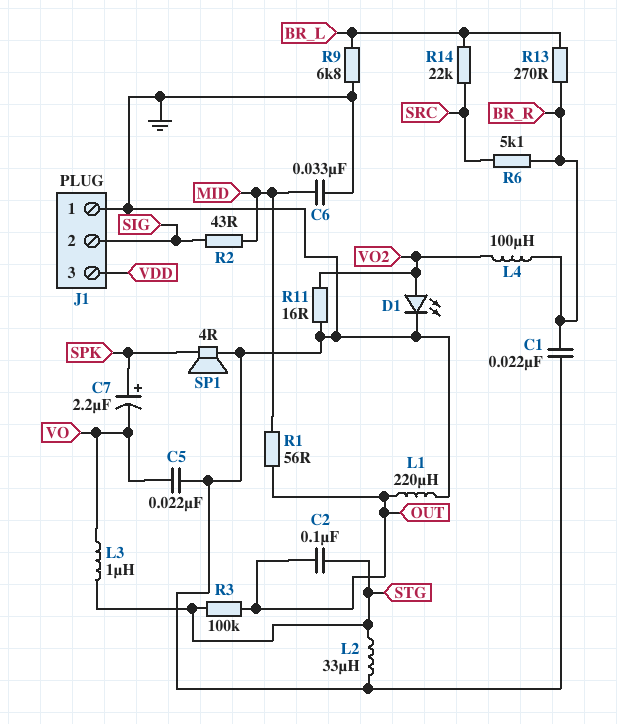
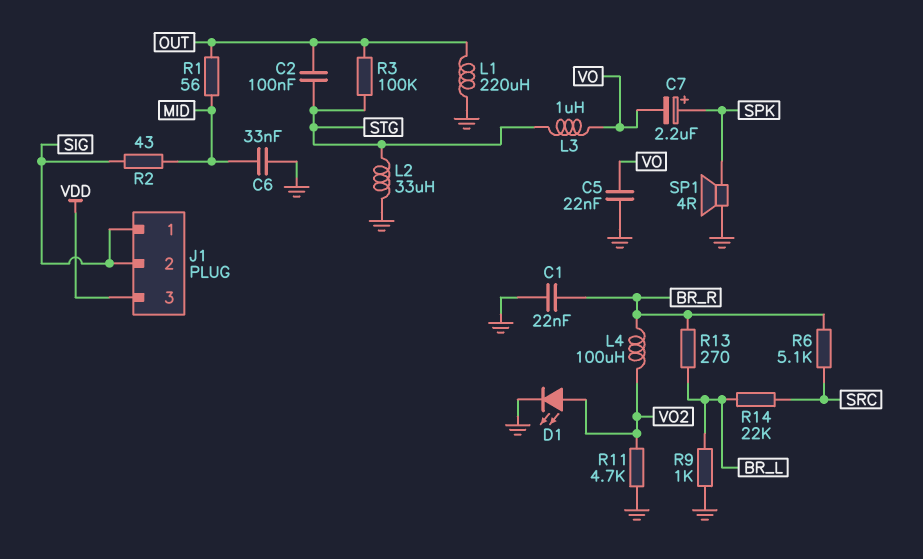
J1 pin 1: GND -> SIG
R9: 6.8k (BR_L, GND) -> 1k (BR_L, GND)
R11: 16 (GND, VO2) -> 4.7k (GND, VO2)

